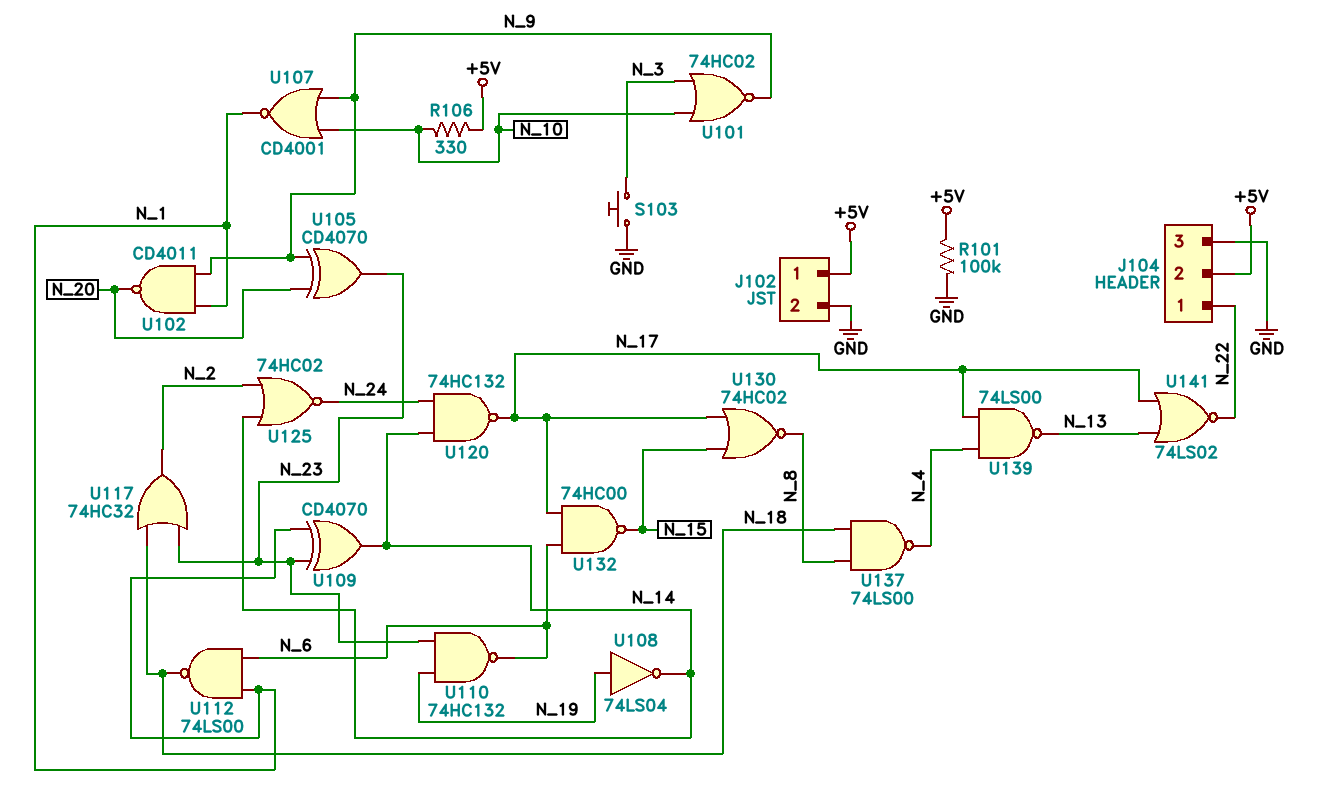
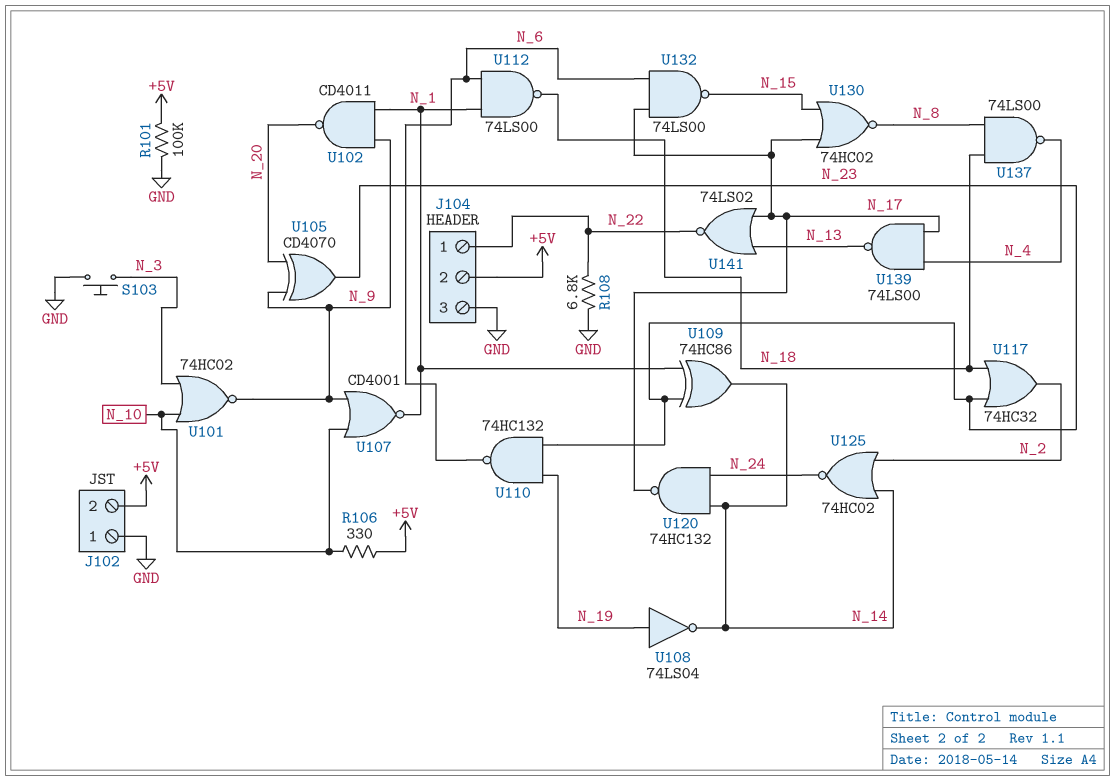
J102 pin 1: +5V -> GND
J102 pin 2: GND -> +5V
R108: none -> 6.8k (GND, N_22)
U109: XOR CD4070 (in N_1, in N_23, out N_14) -> XOR 74HC86 (in N_1, in N_23, out N_14)
U132: NAND 74HC00 (in N_6, in N_17, out N_15) -> NAND 74LS00 (in N_6, in N_17, out N_15)

